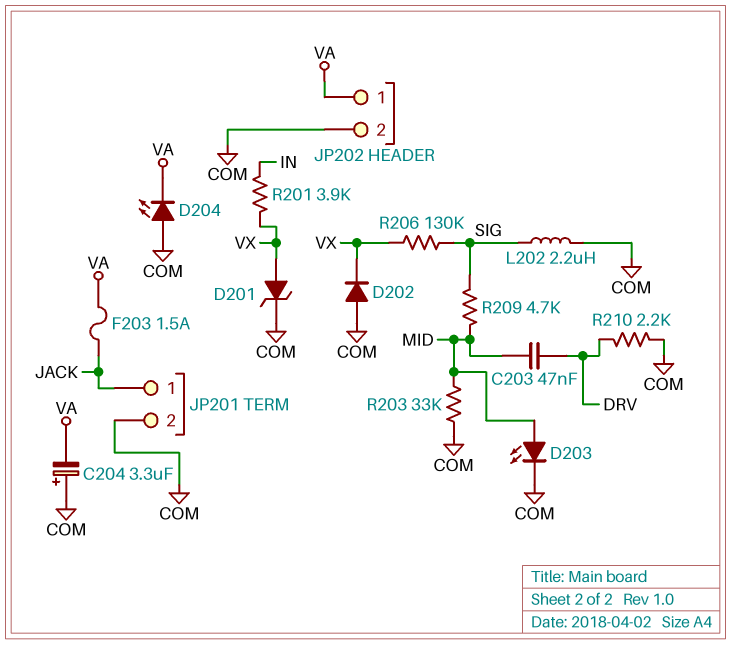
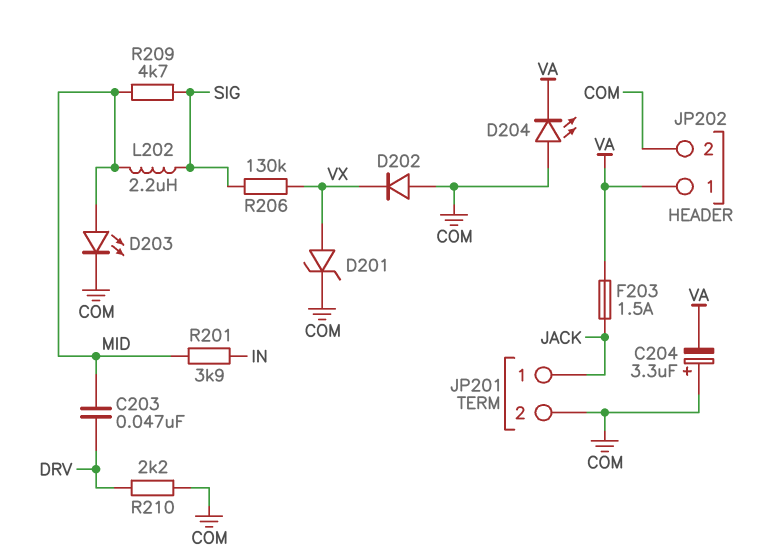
L202: 2.2uH (COM, SIG) -> 2.2uH (MID, SIG)
R201: 3.9k (IN, VX) -> 3.9k (IN, MID)
R203: 33k (COM, MID) -> none

